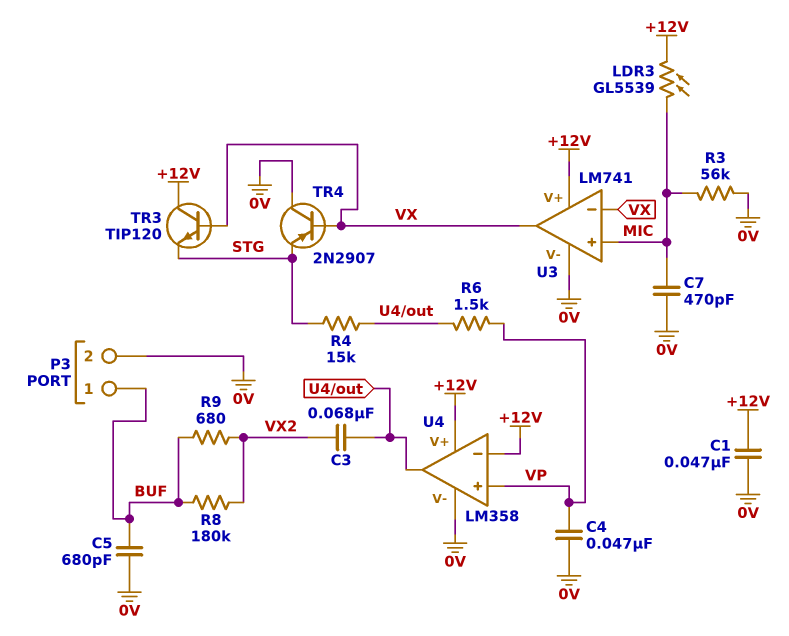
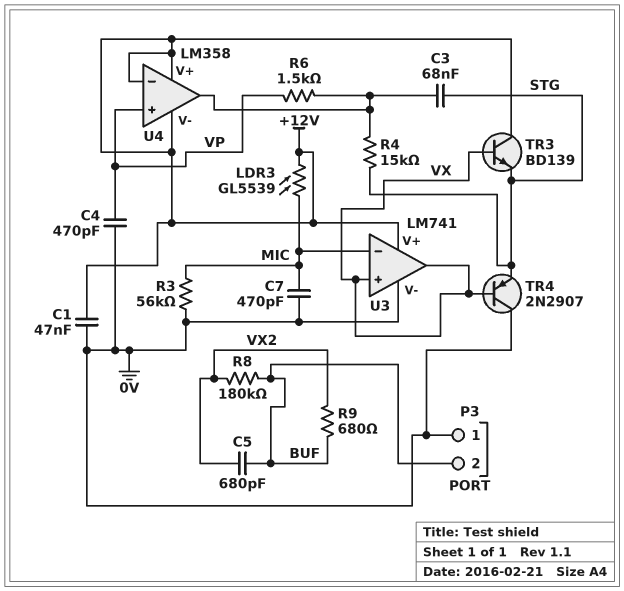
C3: 68nF (U4/out, VX2) -> 68nF (STG, U4/out)
C4: 47nF (0V, VP) -> 470pF (0V, VP)
C5: 680pF (0V, BUF) -> 680pF (BUF, VX2)
P3 pin 1: BUF -> 0V
P3 pin 2: 0V -> BUF
TR3: NPN TIP120 (B VX, C +12V, E STG) -> NPN BD139 (B VX, C +12V, E STG)
U3 pin in+: MIC -> VX
U3 pin in-: VX -> MIC
U4 pin V-: 0V -> +12V

